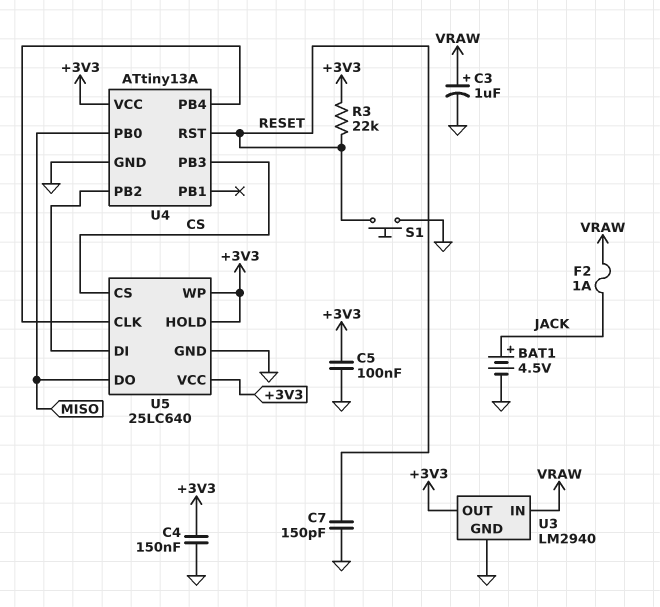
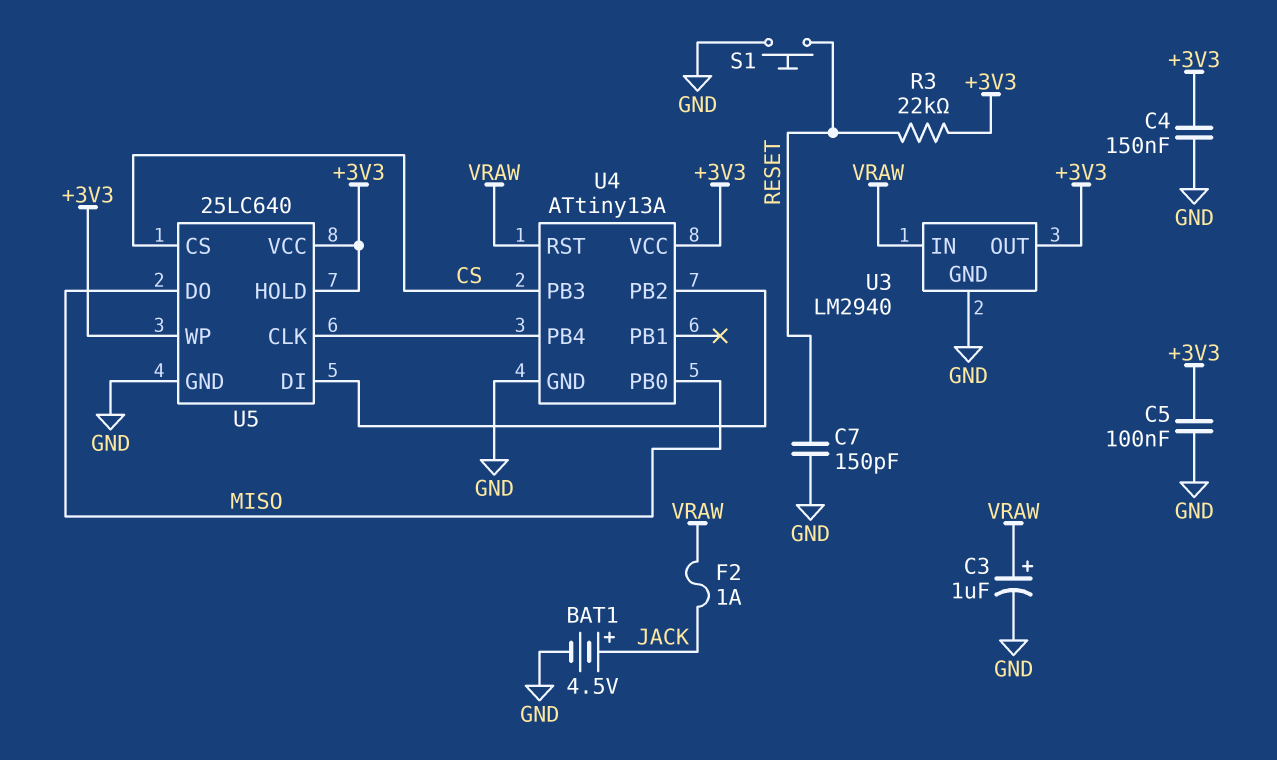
U4 pin RST: RESET -> VRAW

